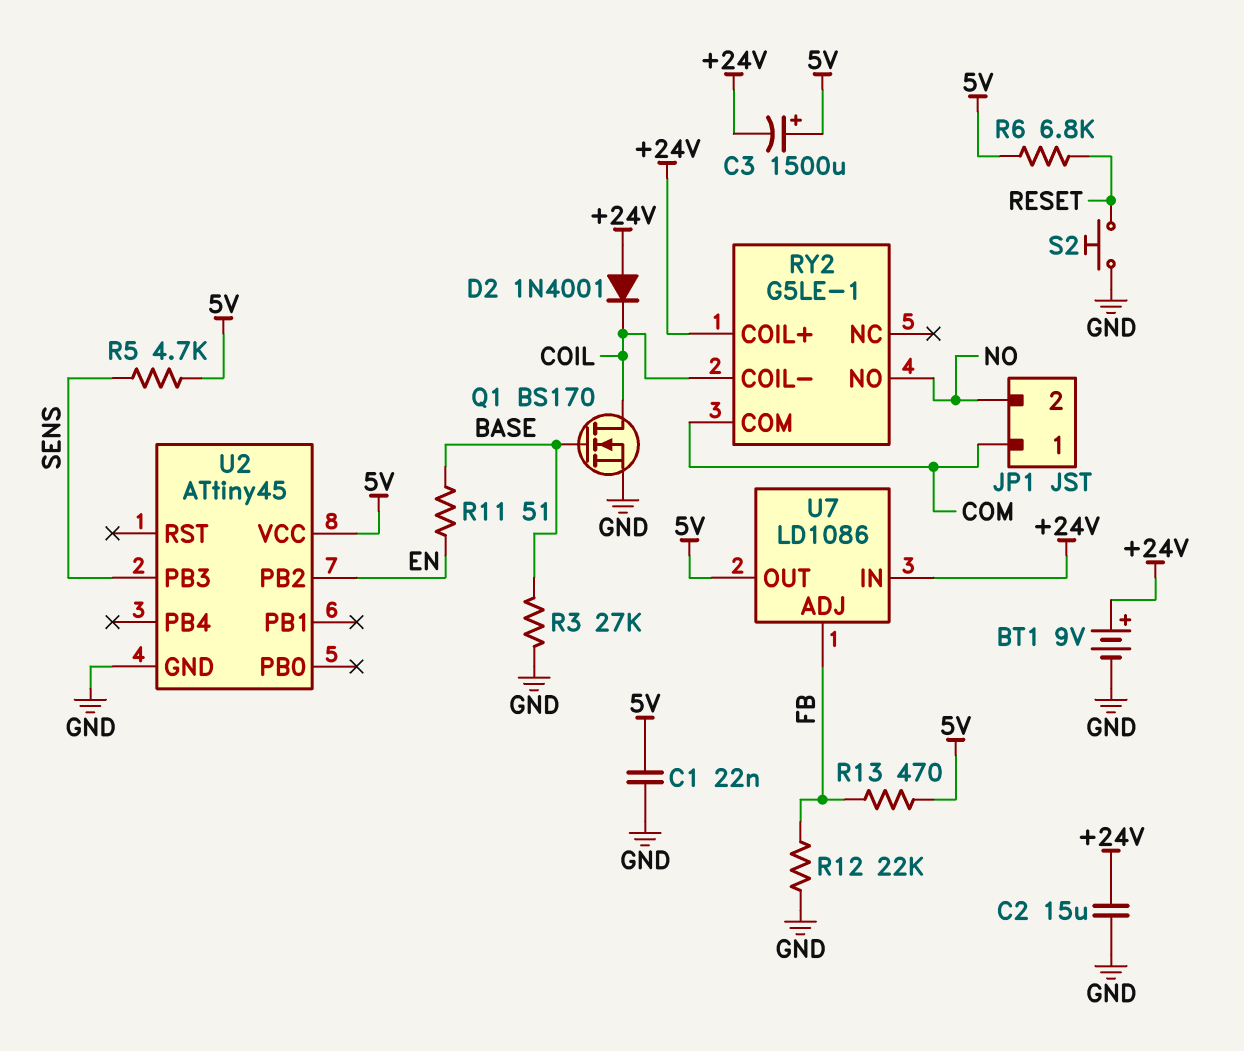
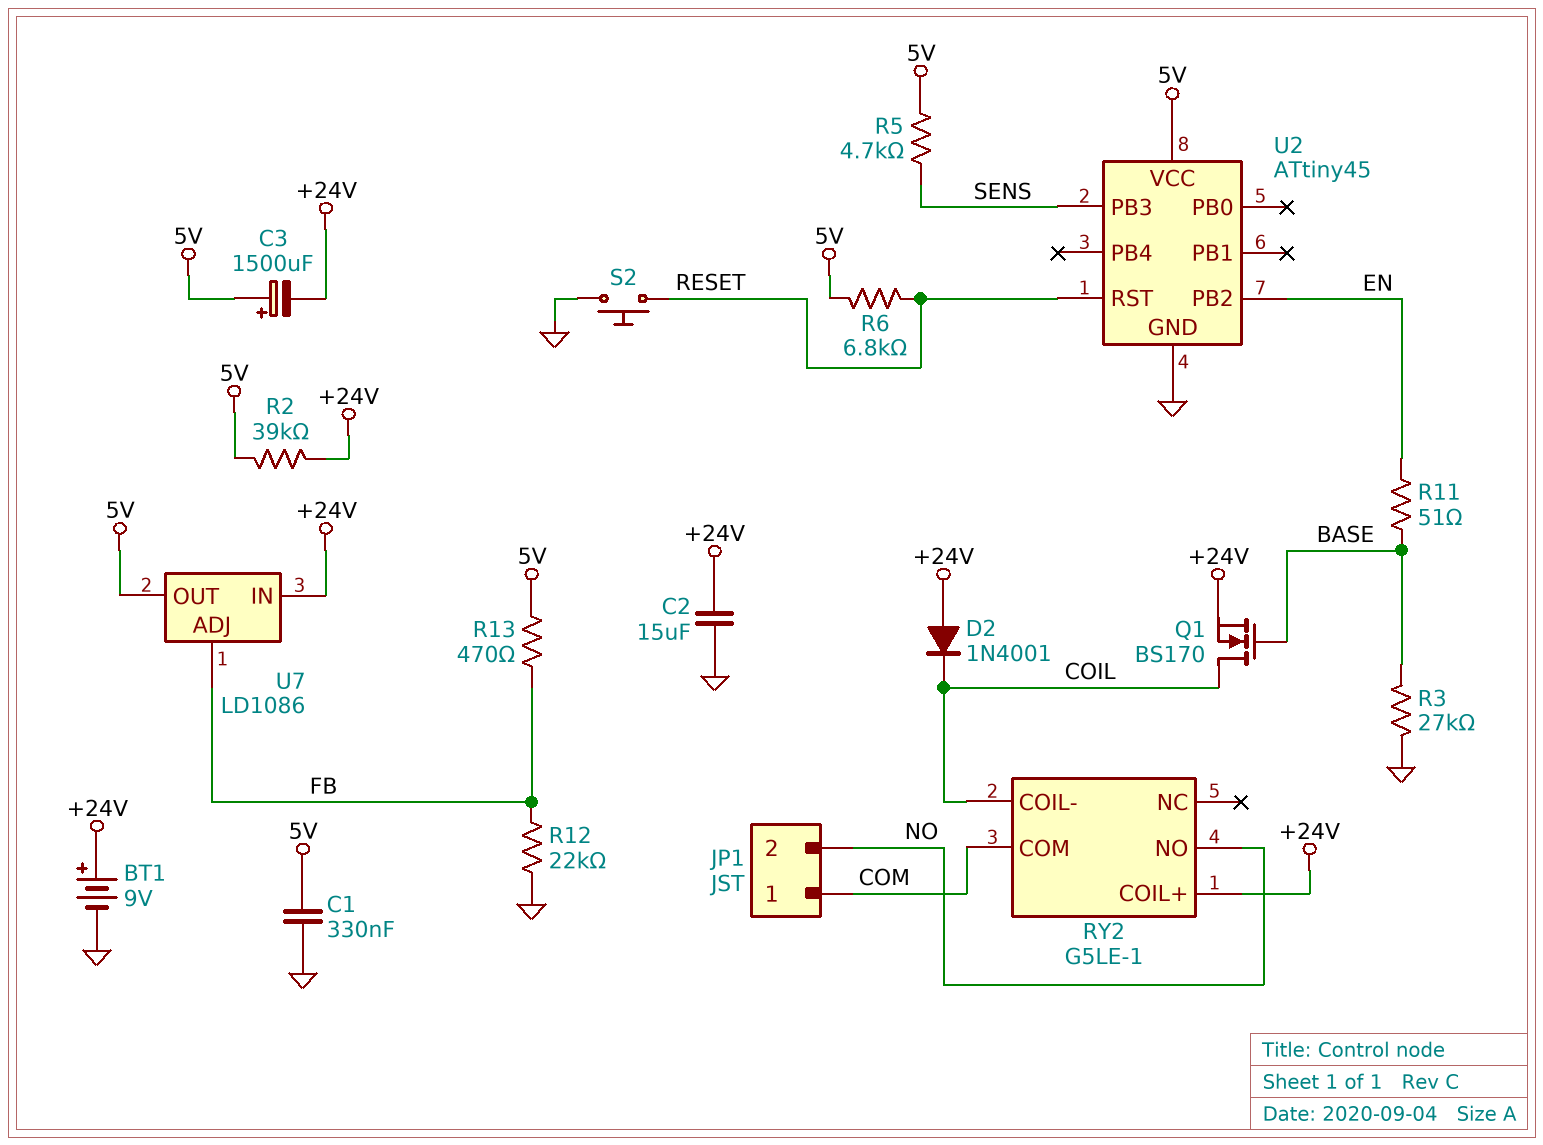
C1: 22nF (5V, GND) -> 330nF (5V, GND)
Q1: NMOS BS170 (G BASE, D COIL, S GND) -> NMOS BS170 (G BASE, D COIL, S +24V)
R2: none -> 39k (+24V, 5V)
U2 pin RST: none -> RESET

